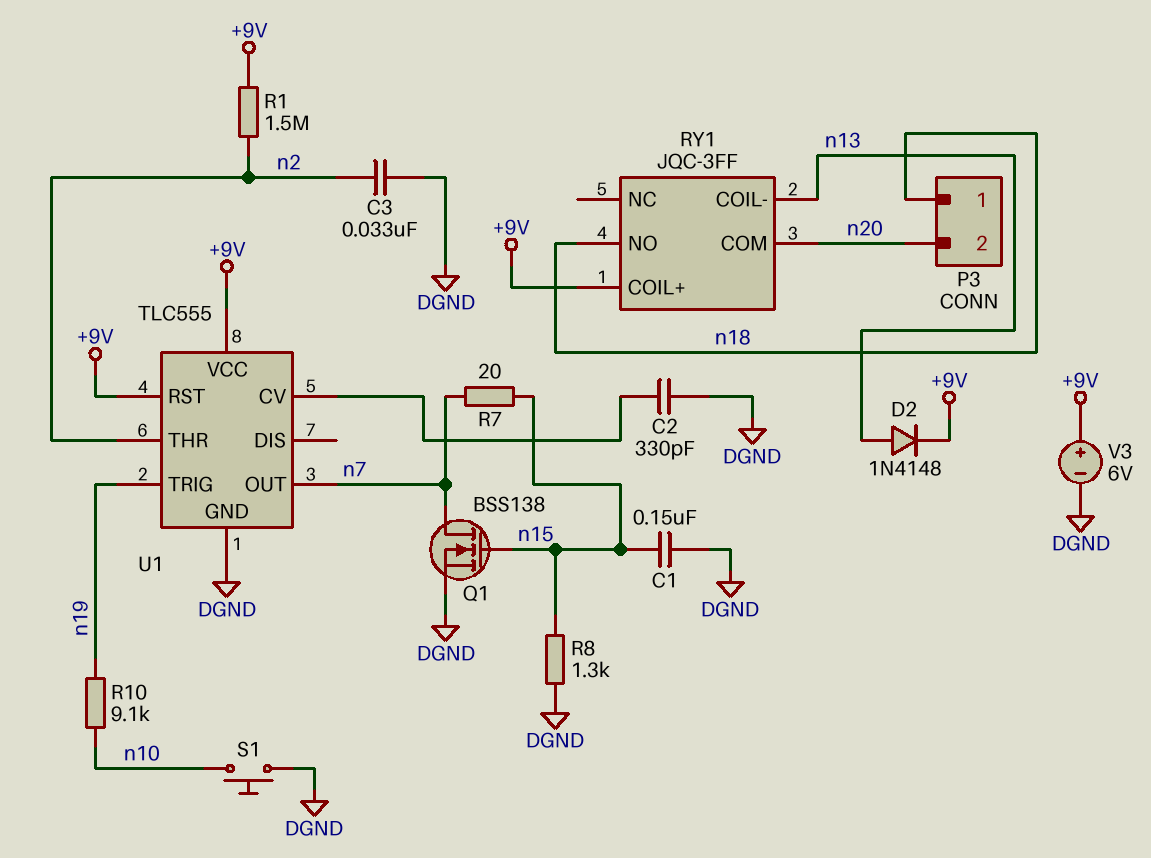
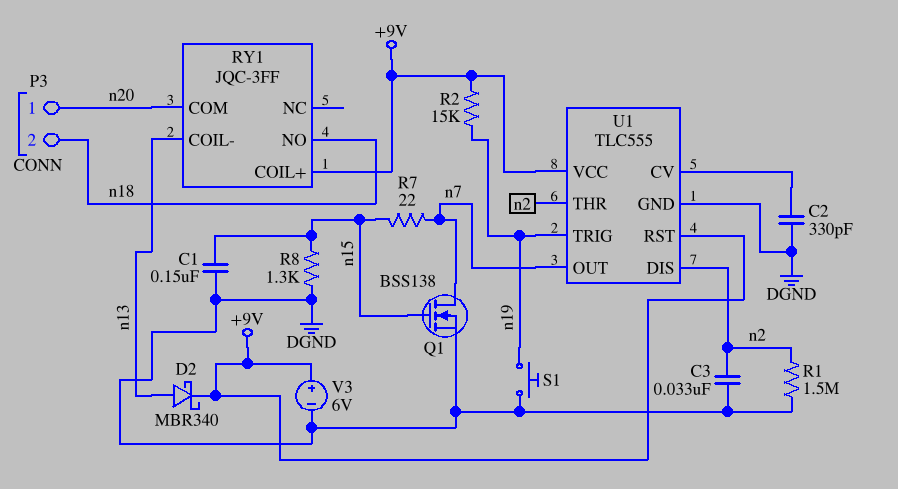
D2: diode 1N4148 (A n13, K +9V) -> schottky MBR340 (A n13, K +9V)
P3 pin 1: n18 -> n20
P3 pin 2: n20 -> n18
R1: 1.5M (+9V, n2) -> 1.5M (DGND, n2)
R2: none -> 15k (+9V, n19)
R7: 20 (n7, n15) -> 22 (n7, n15)
R10: 9.1k (n10, n19) -> none
S1: button (DGND, n10) -> button (DGND, n19)
U1 pin DIS: none -> n2

